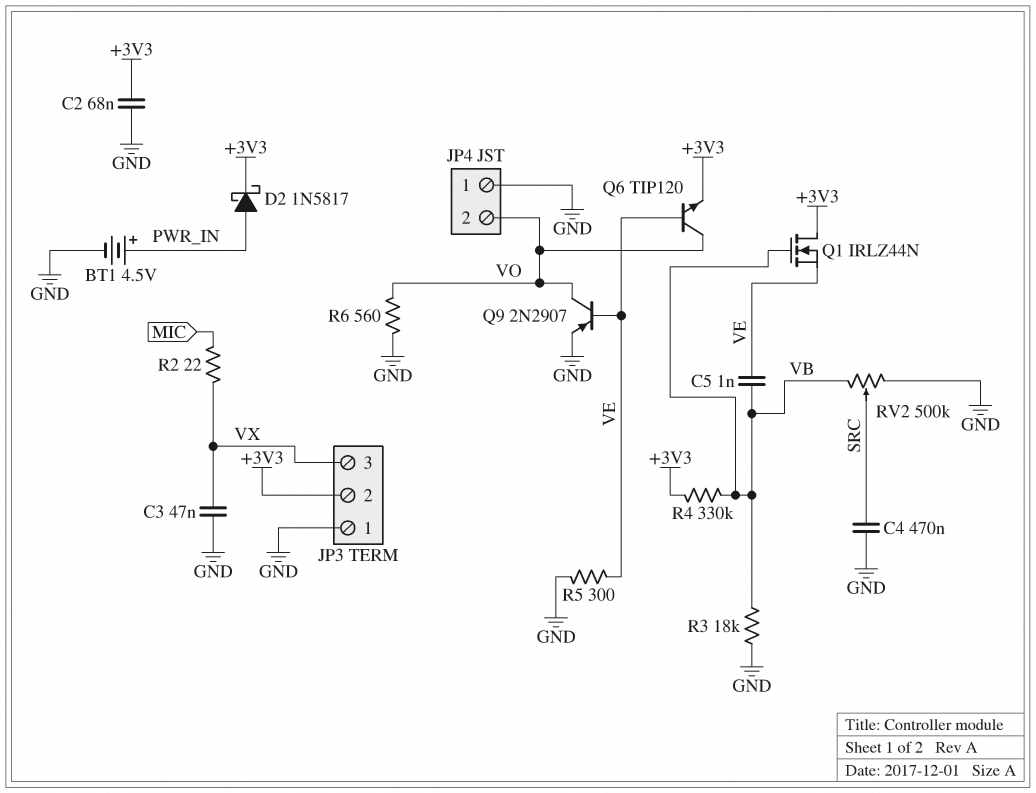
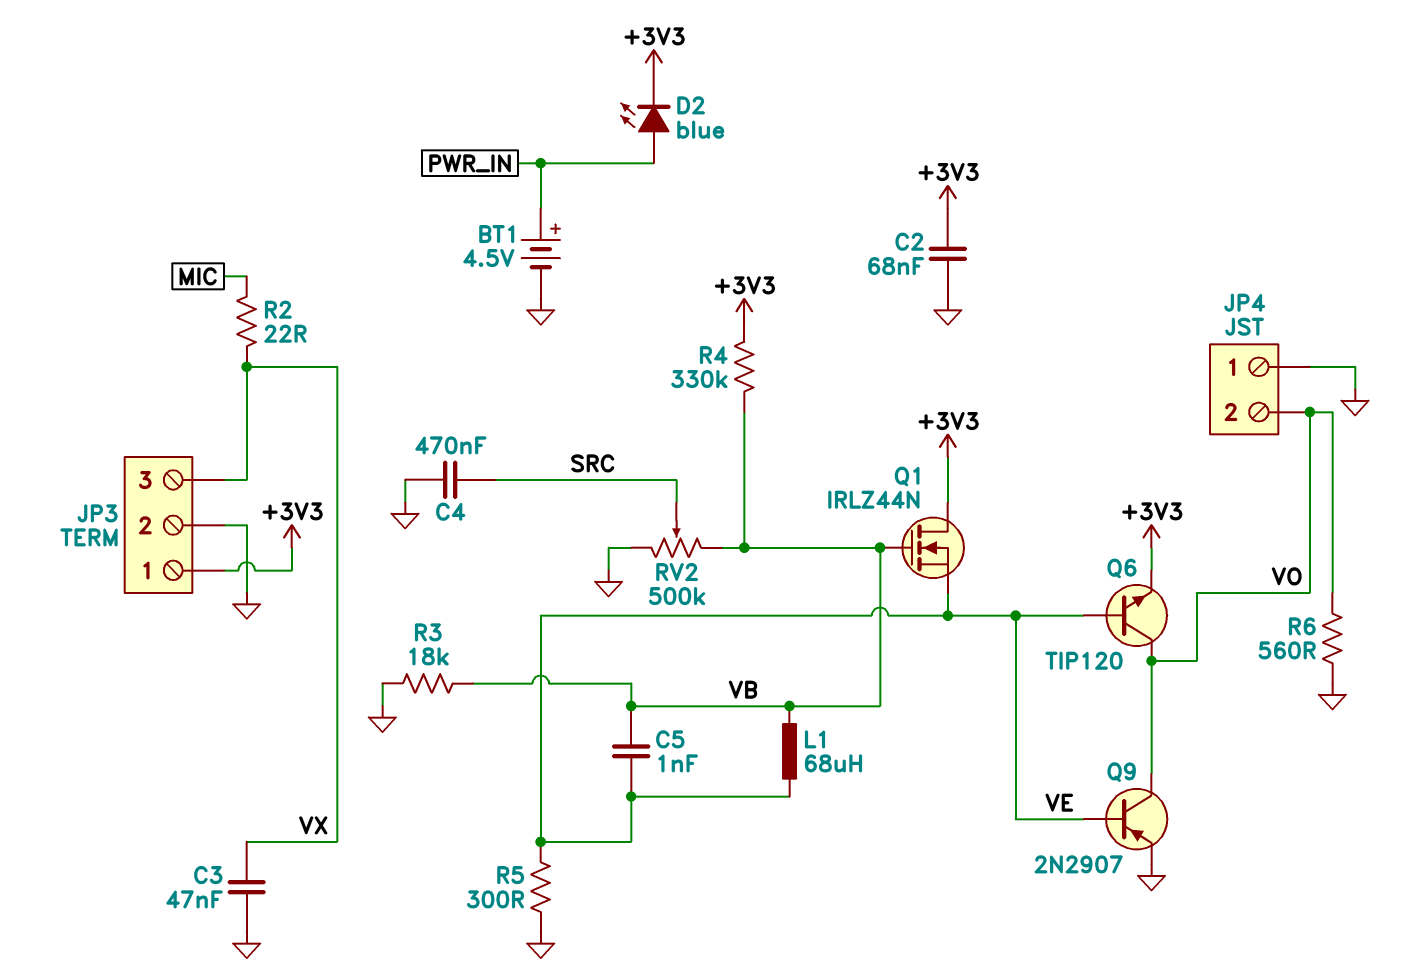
D2: schottky 1N5817 (A PWR_IN, K +3V3) -> LED blue (A PWR_IN, K +3V3)
JP3 pin 1: GND -> +3V3
JP3 pin 2: +3V3 -> GND
L1: none -> 68uH (VB, VE)

